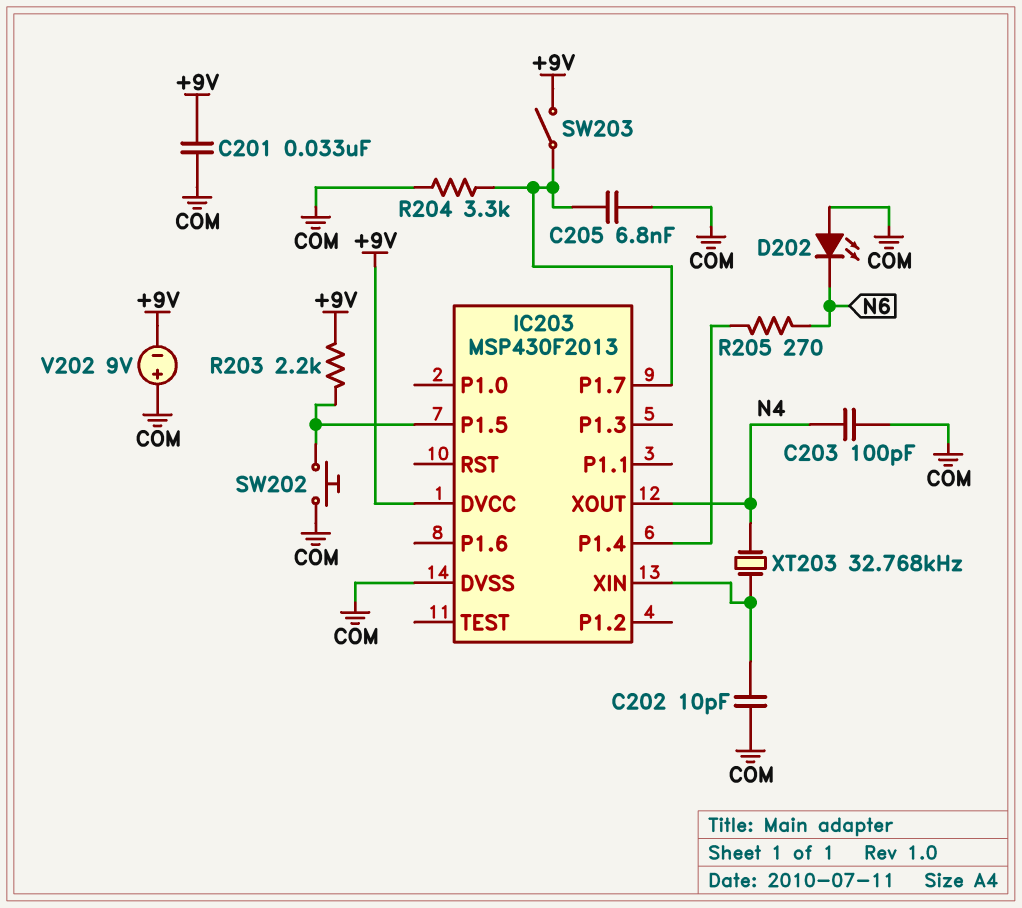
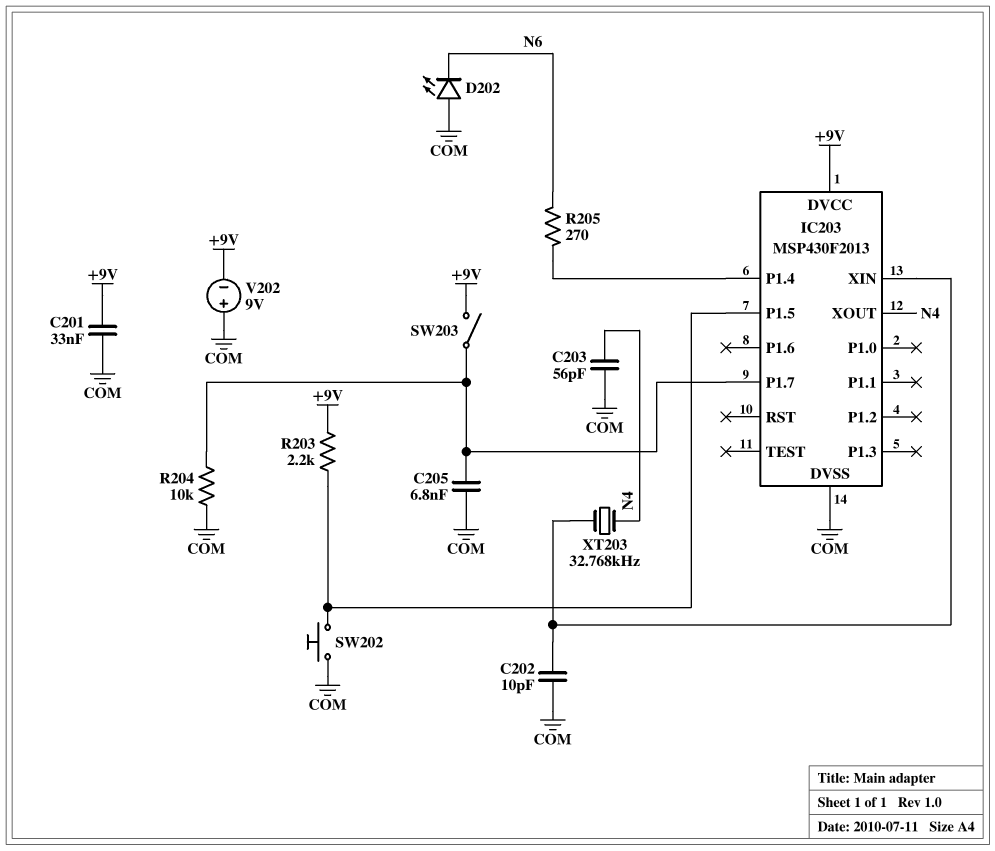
C203: 100pF (COM, N4) -> 56pF (COM, N4)
R204: 3.3k (COM, IC203/P1.7) -> 10k (COM, IC203/P1.7)

